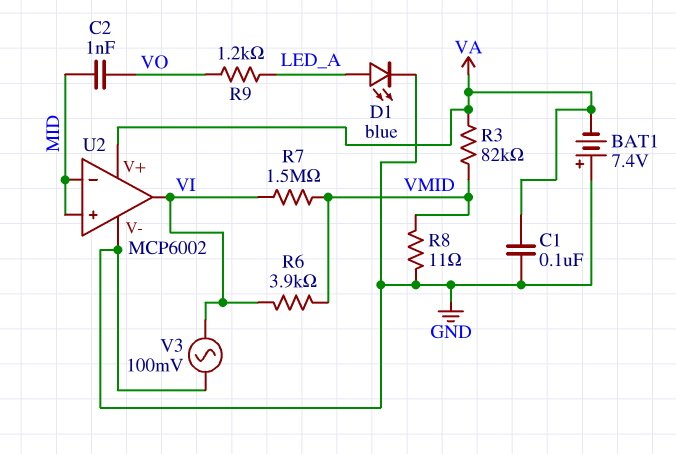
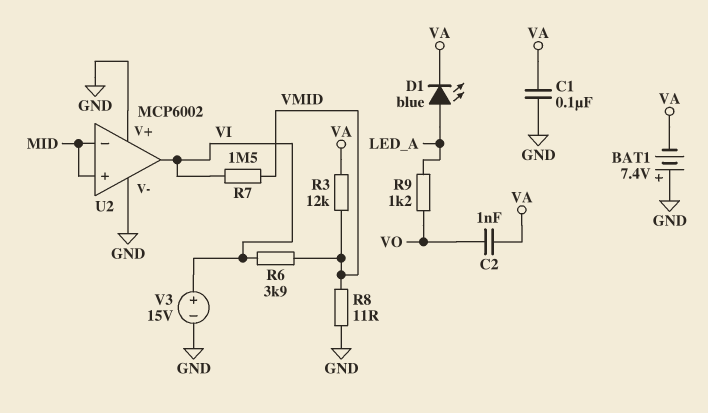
C2: 1nF (MID, VO) -> 1nF (VA, VO)
D1: LED blue (A LED_A, K GND) -> LED blue (A LED_A, K VA)
R3: 82k (VA, VMID) -> 12k (VA, VMID)
U2 pin V+: VA -> GND
V3: AC 100mV (GND, VI) -> 15V (plus VI, minus GND)

